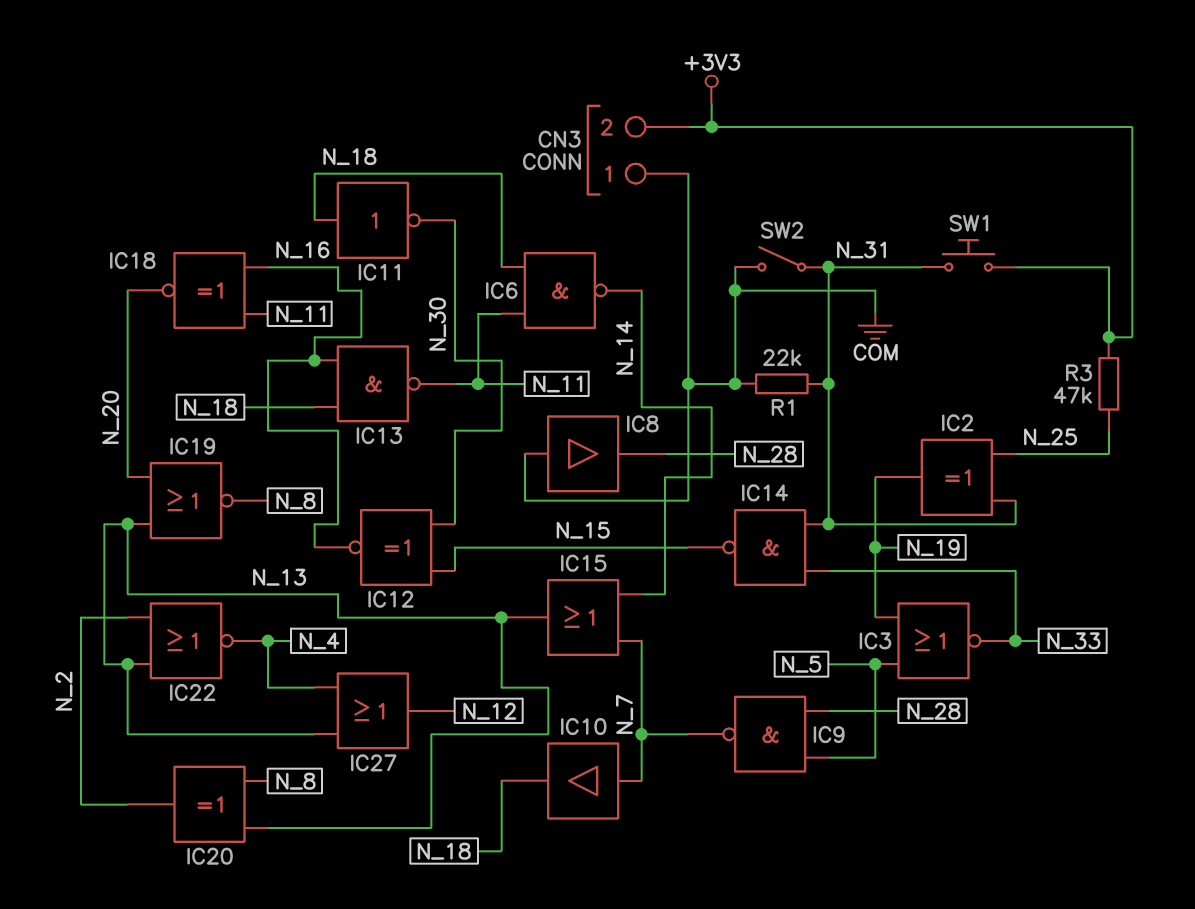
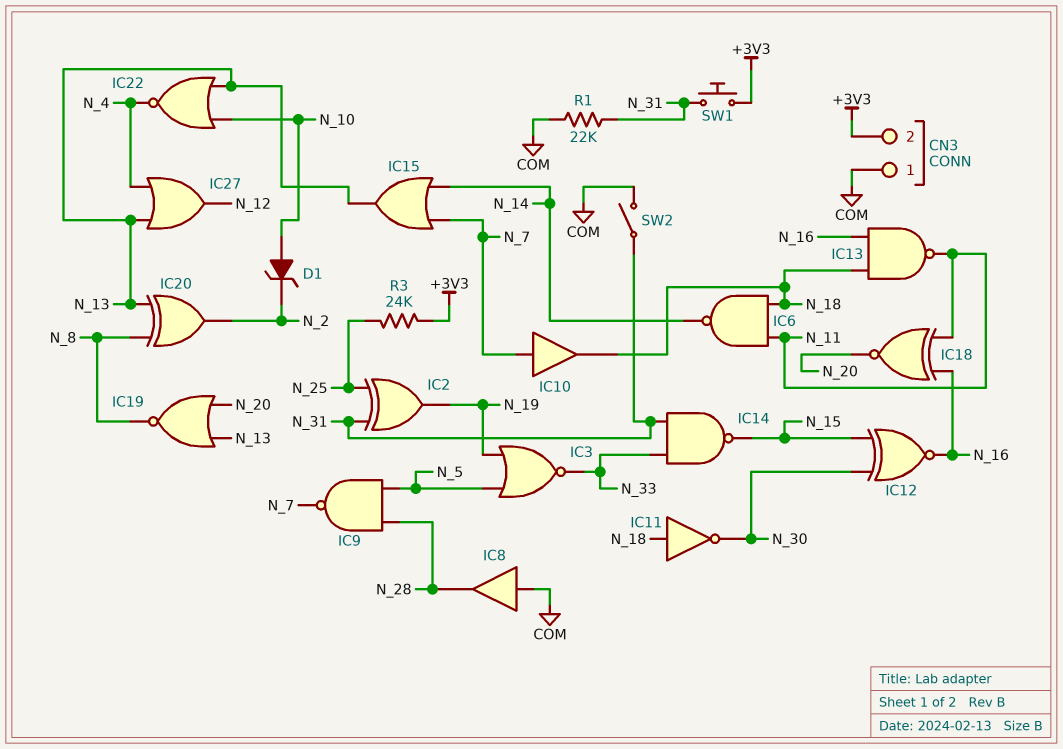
D1: none -> zener (A N_10, K N_2)
IC22: NOR (in N_2, in N_13, out N_4) -> NOR (in N_10, in N_13, out N_4)
R3: 47k (+3V3, N_25) -> 24k (+3V3, N_25)

